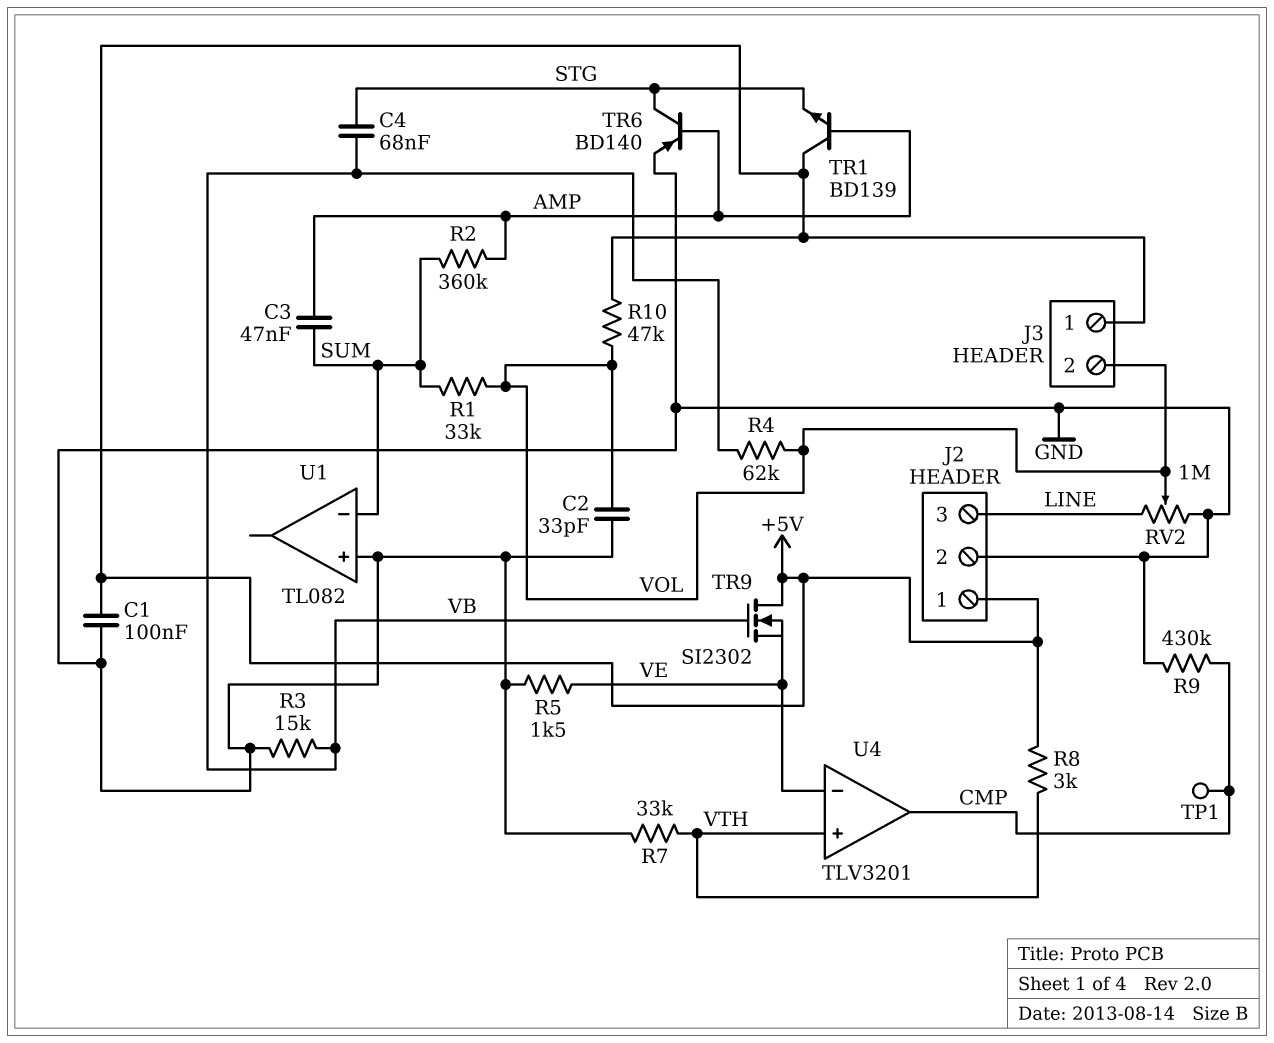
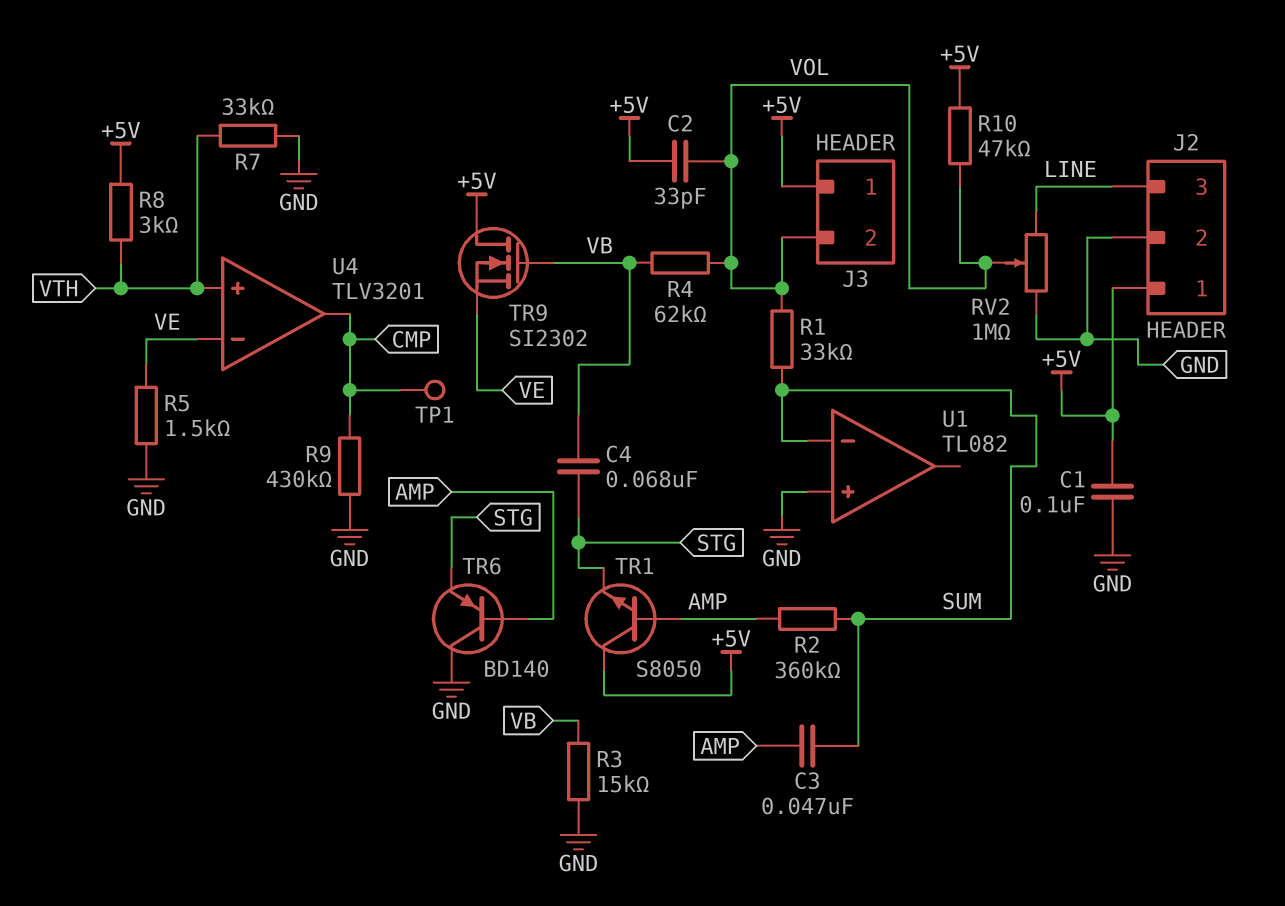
C2: 33pF (GND, VOL) -> 33pF (+5V, VOL)
TR1: NPN BD139 (B AMP, C +5V, E STG) -> NPN S8050 (B AMP, C +5V, E STG)
TR6: PNP BD140 (B AMP, C STG, E GND) -> PNP BD140 (B AMP, C GND, E STG)

